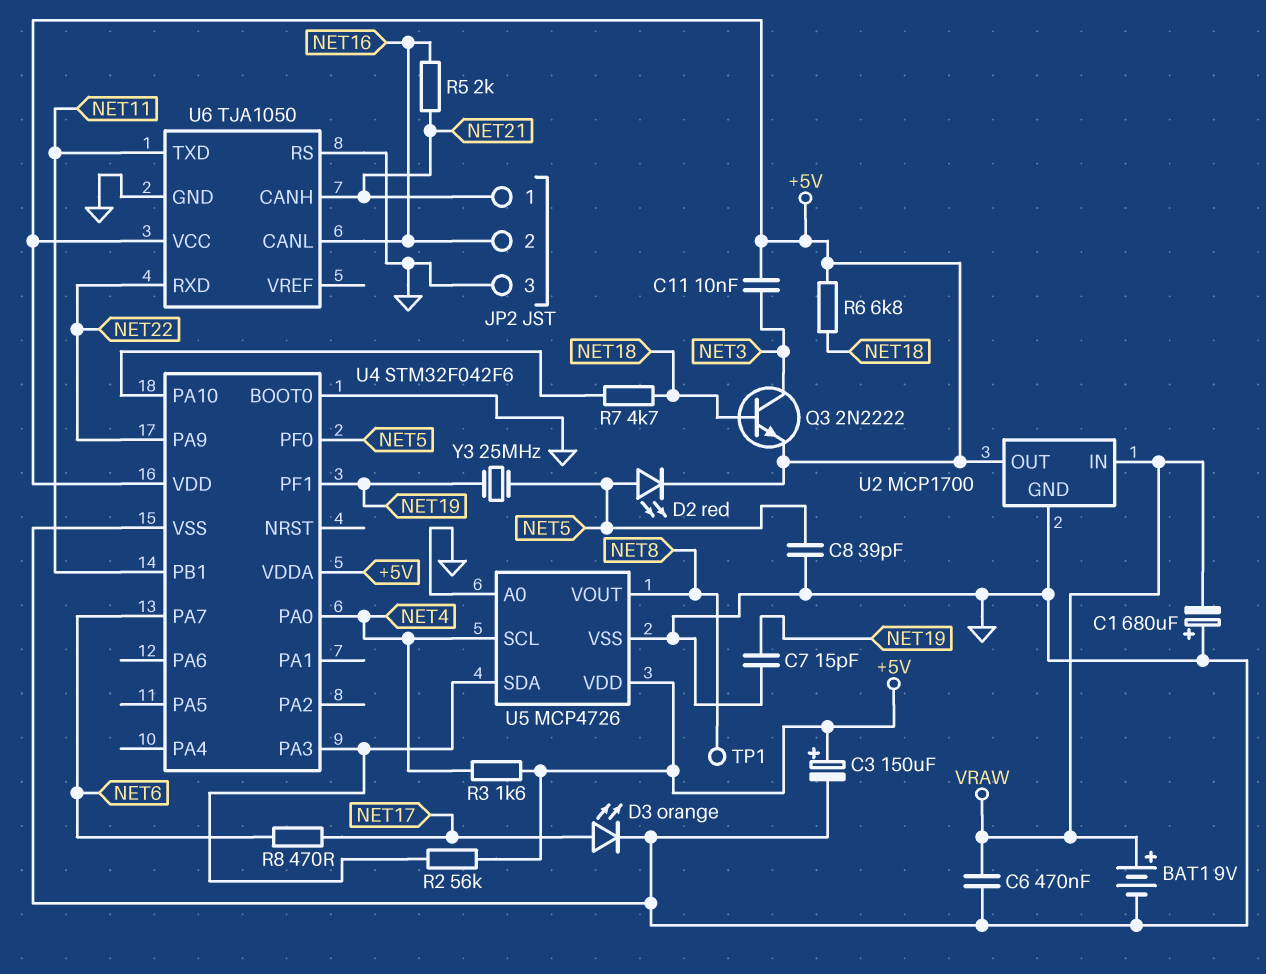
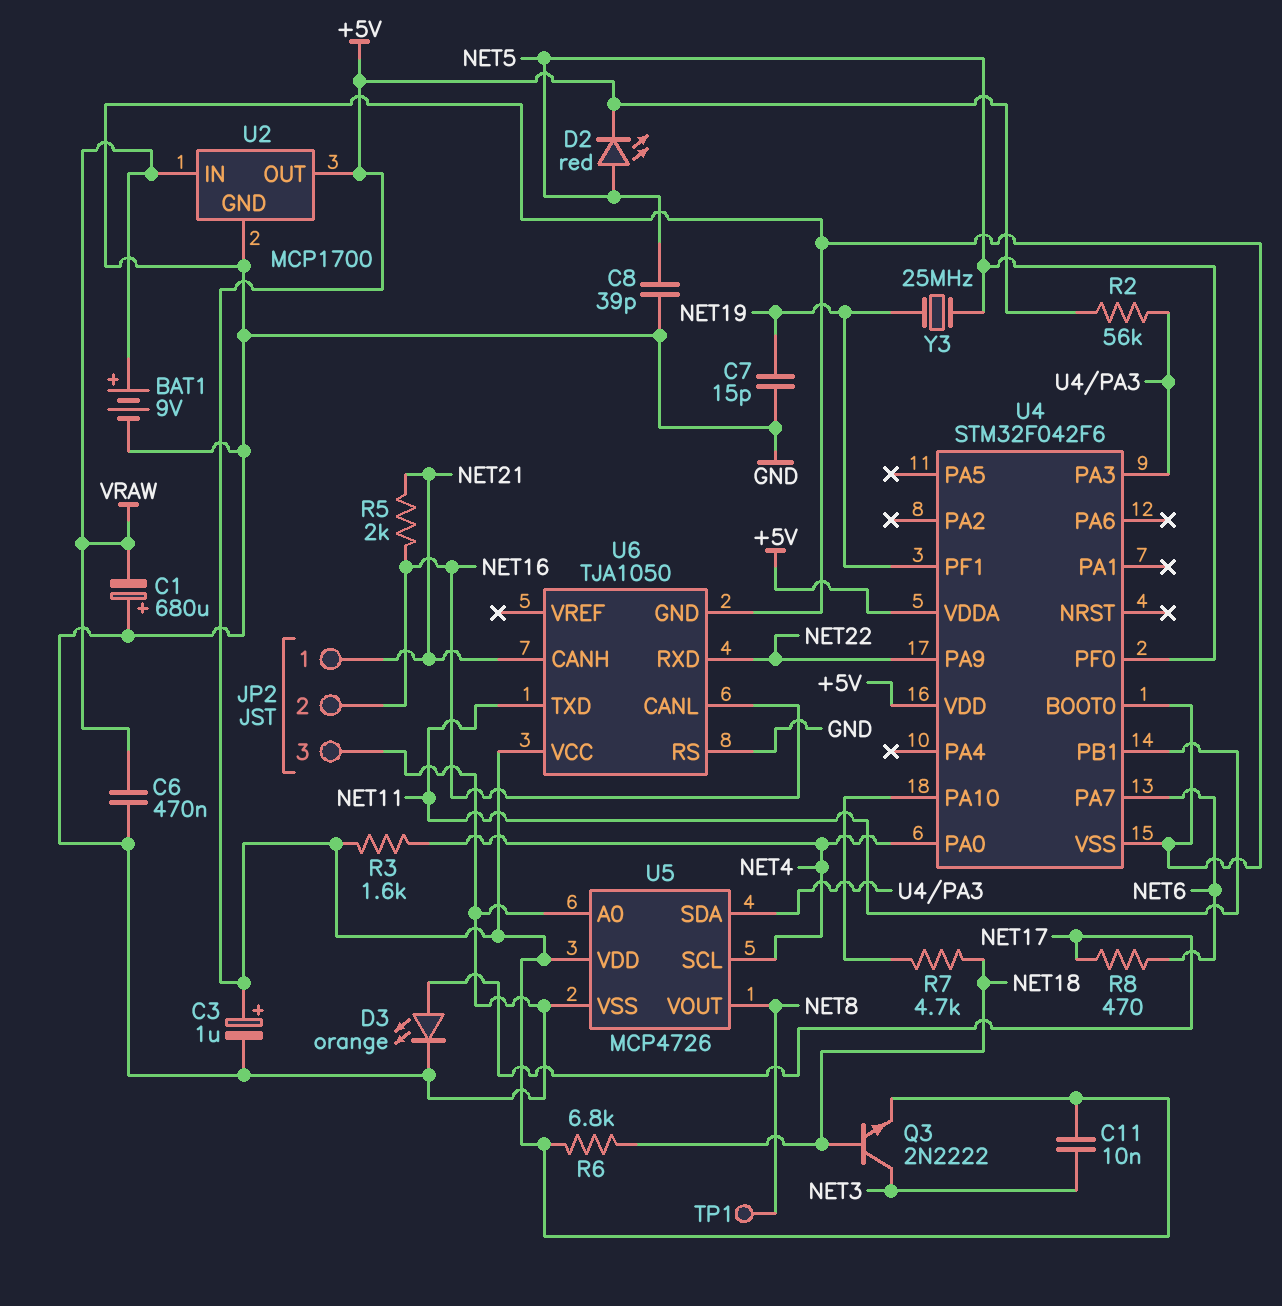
C3: 150uF (plus +5V, minus GND) -> 1uF (plus +5V, minus GND)

